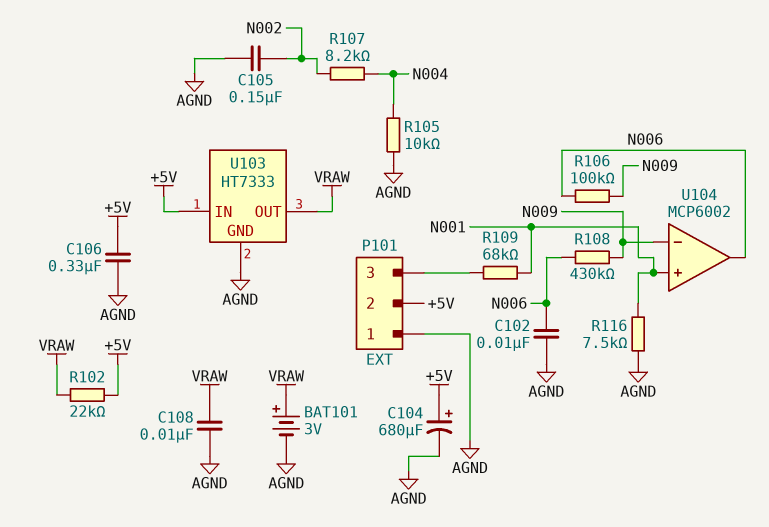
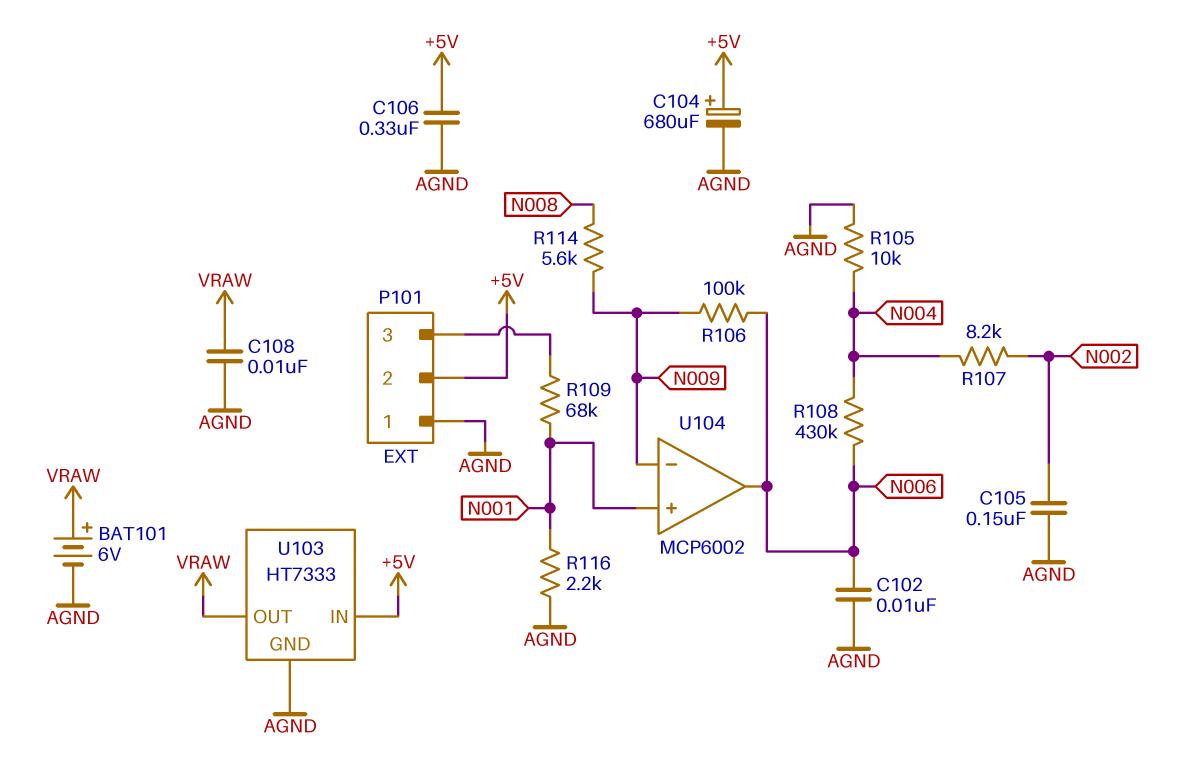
BAT101: 3V (plus VRAW, minus AGND) -> 6V (plus VRAW, minus AGND)
R102: 22k (+5V, VRAW) -> none
R108: 430k (N006, N009) -> 430k (N004, N006)
R114: none -> 5.6k (N008, N009)
R116: 7.5k (AGND, N001) -> 2.2k (AGND, N001)

